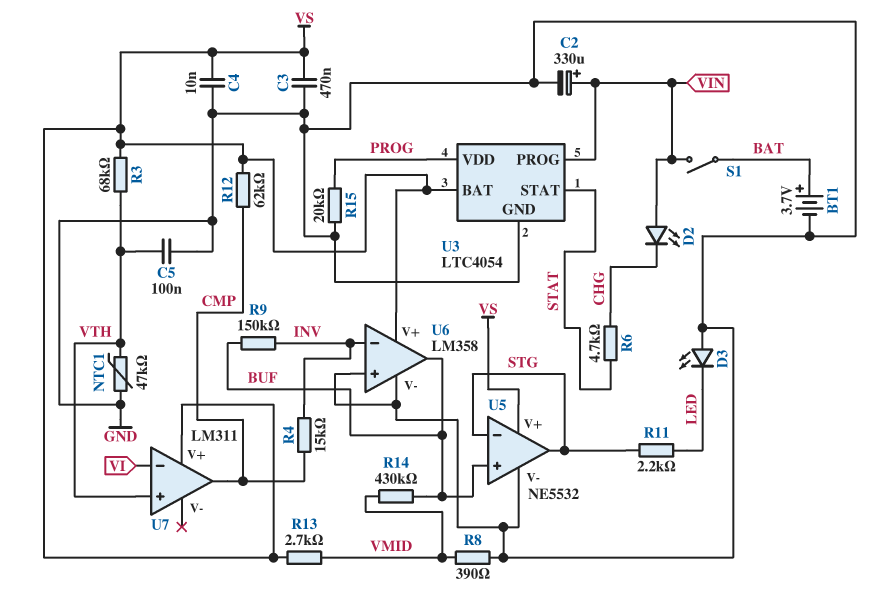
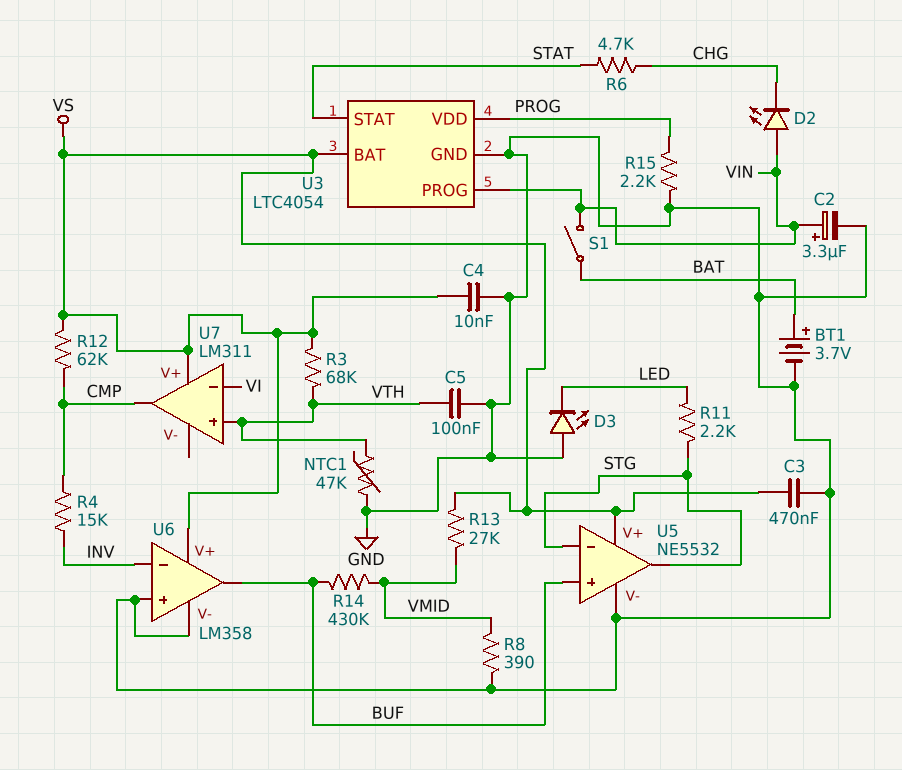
C2: 330uF (plus VIN, minus GND) -> 3.3uF (plus VIN, minus GND)
R9: 150k (BUF, INV) -> none
R13: 2.7k (VMID, VS) -> 27k (VMID, VS)
R15: 20k (GND, PROG) -> 2.2k (GND, PROG)

